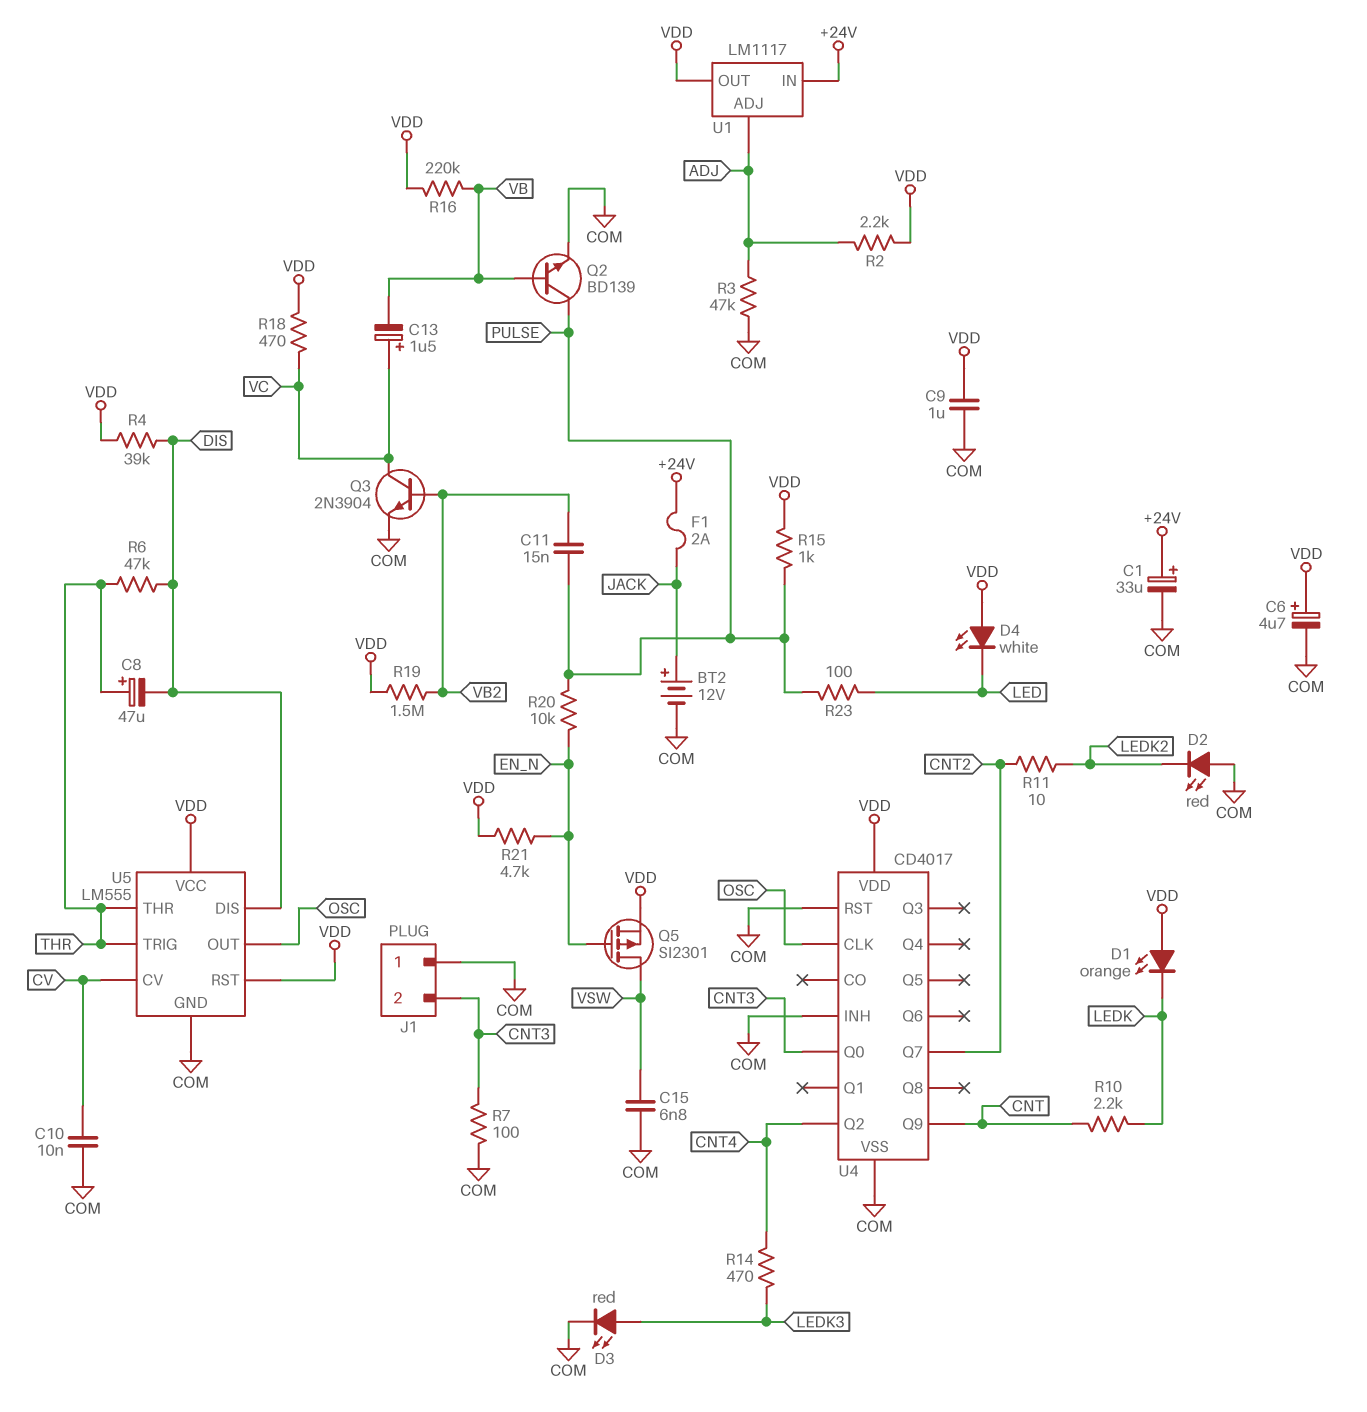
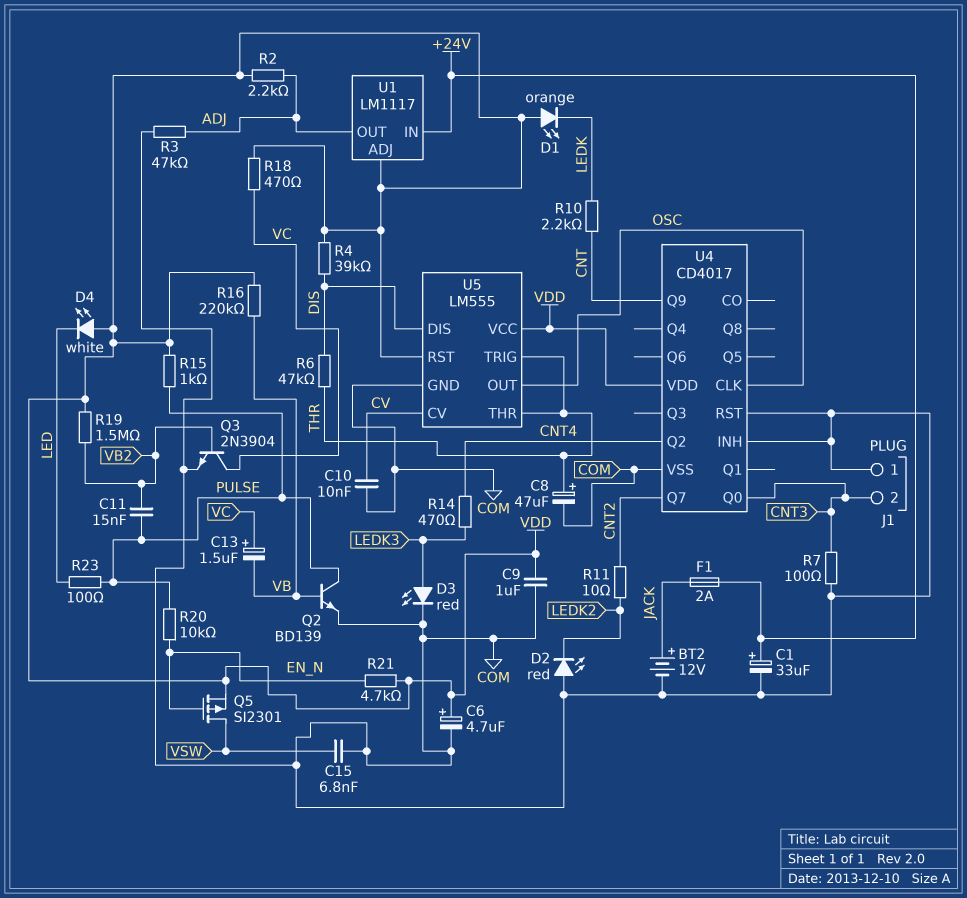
C8: 47uF (plus THR, minus DIS) -> 47uF (plus THR, minus COM)
U1 pin ADJ: ADJ -> VDD
U1 pin OUT: VDD -> ADJ

